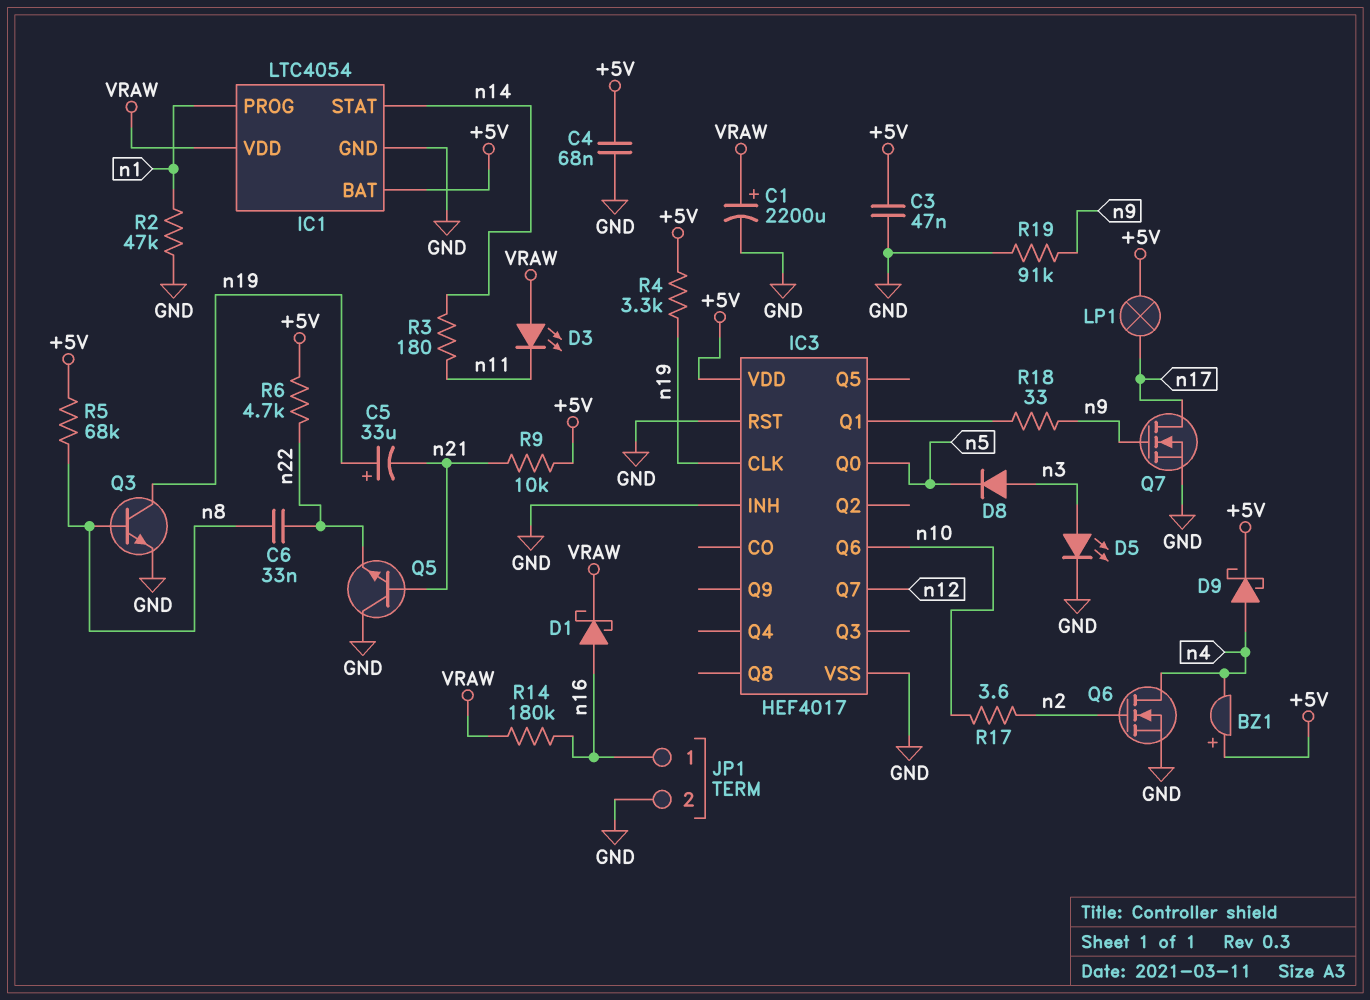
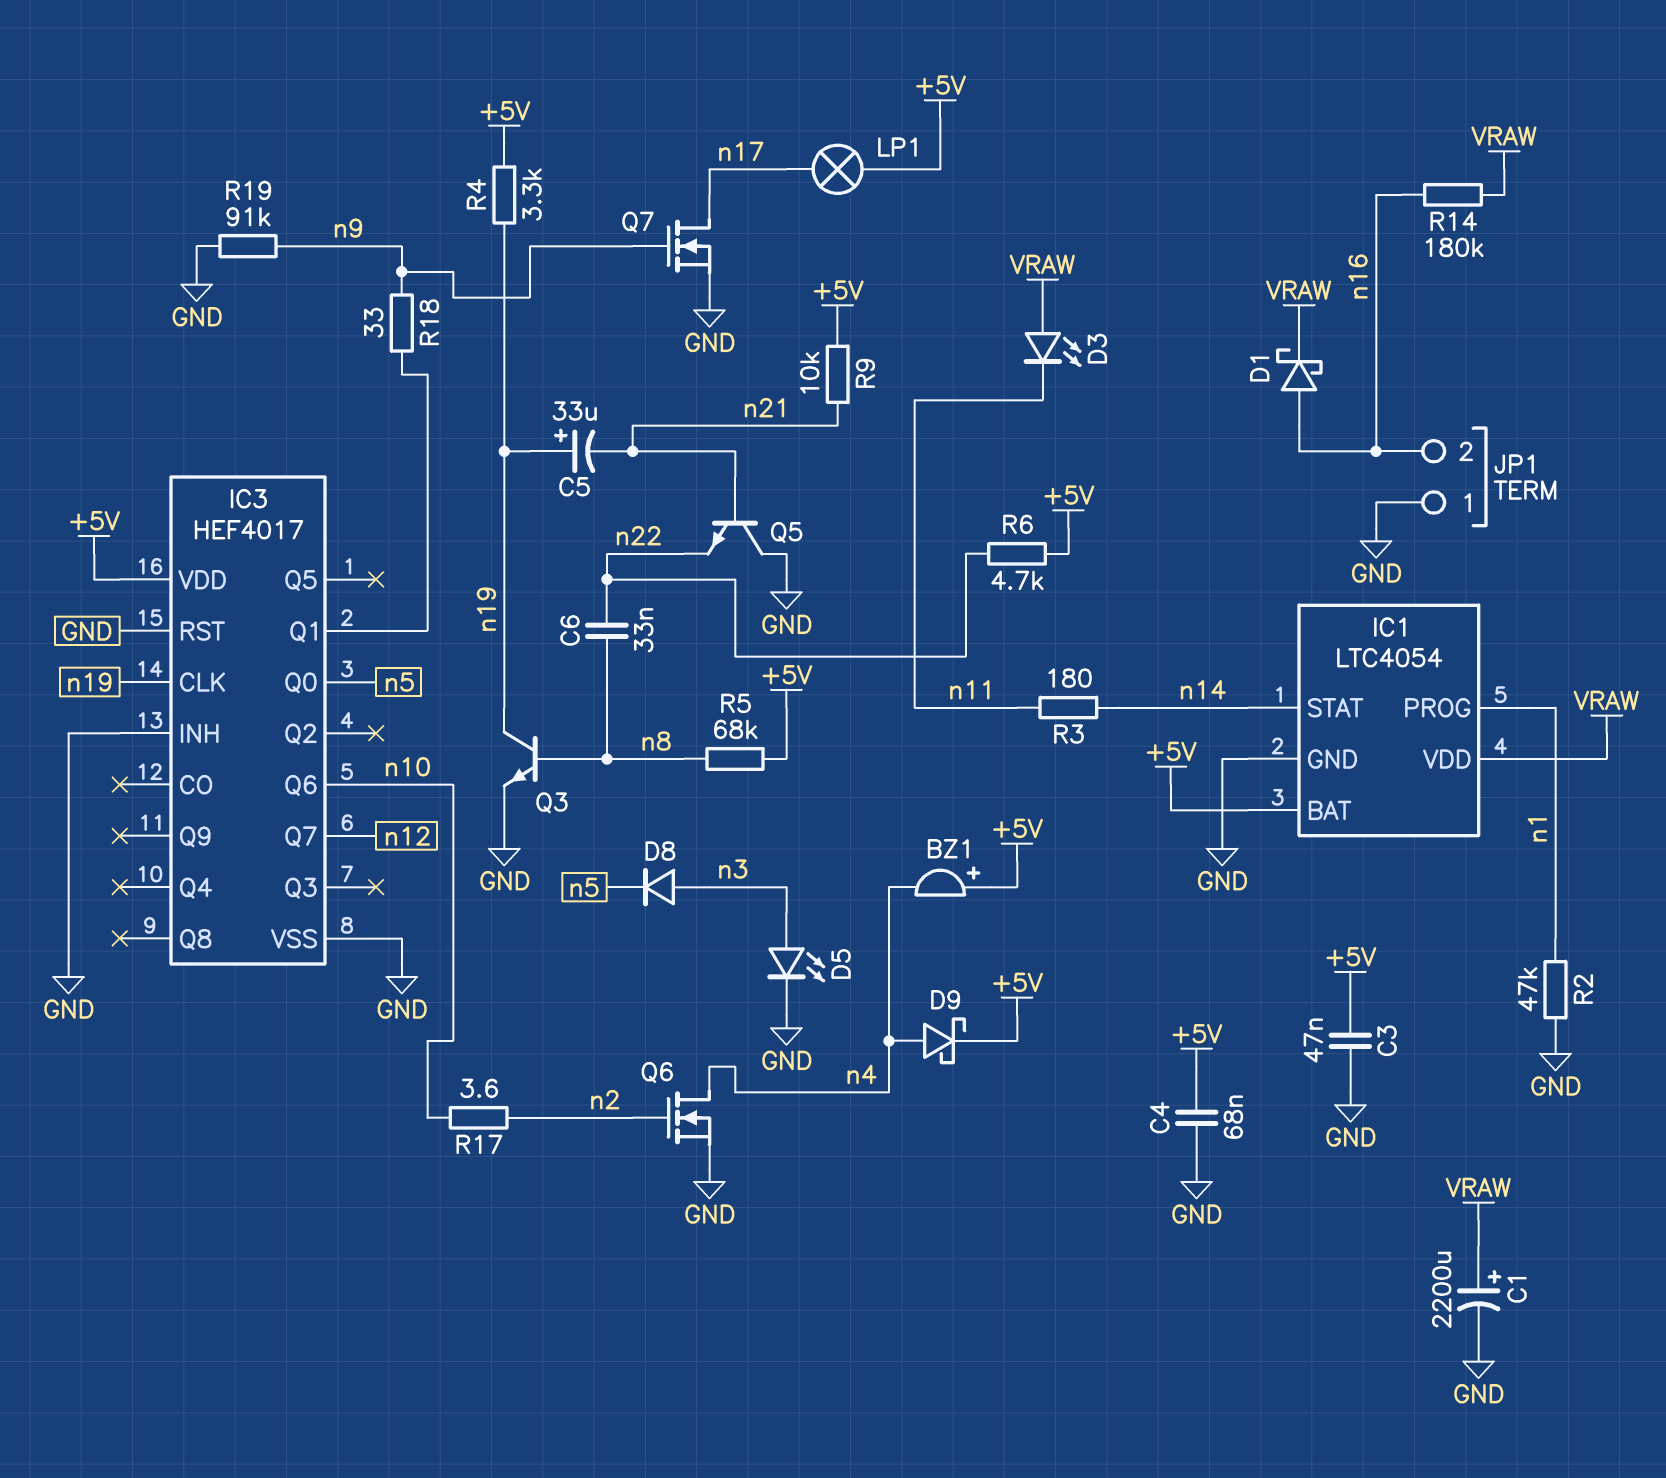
JP1 pin 1: n16 -> GND
JP1 pin 2: GND -> n16

